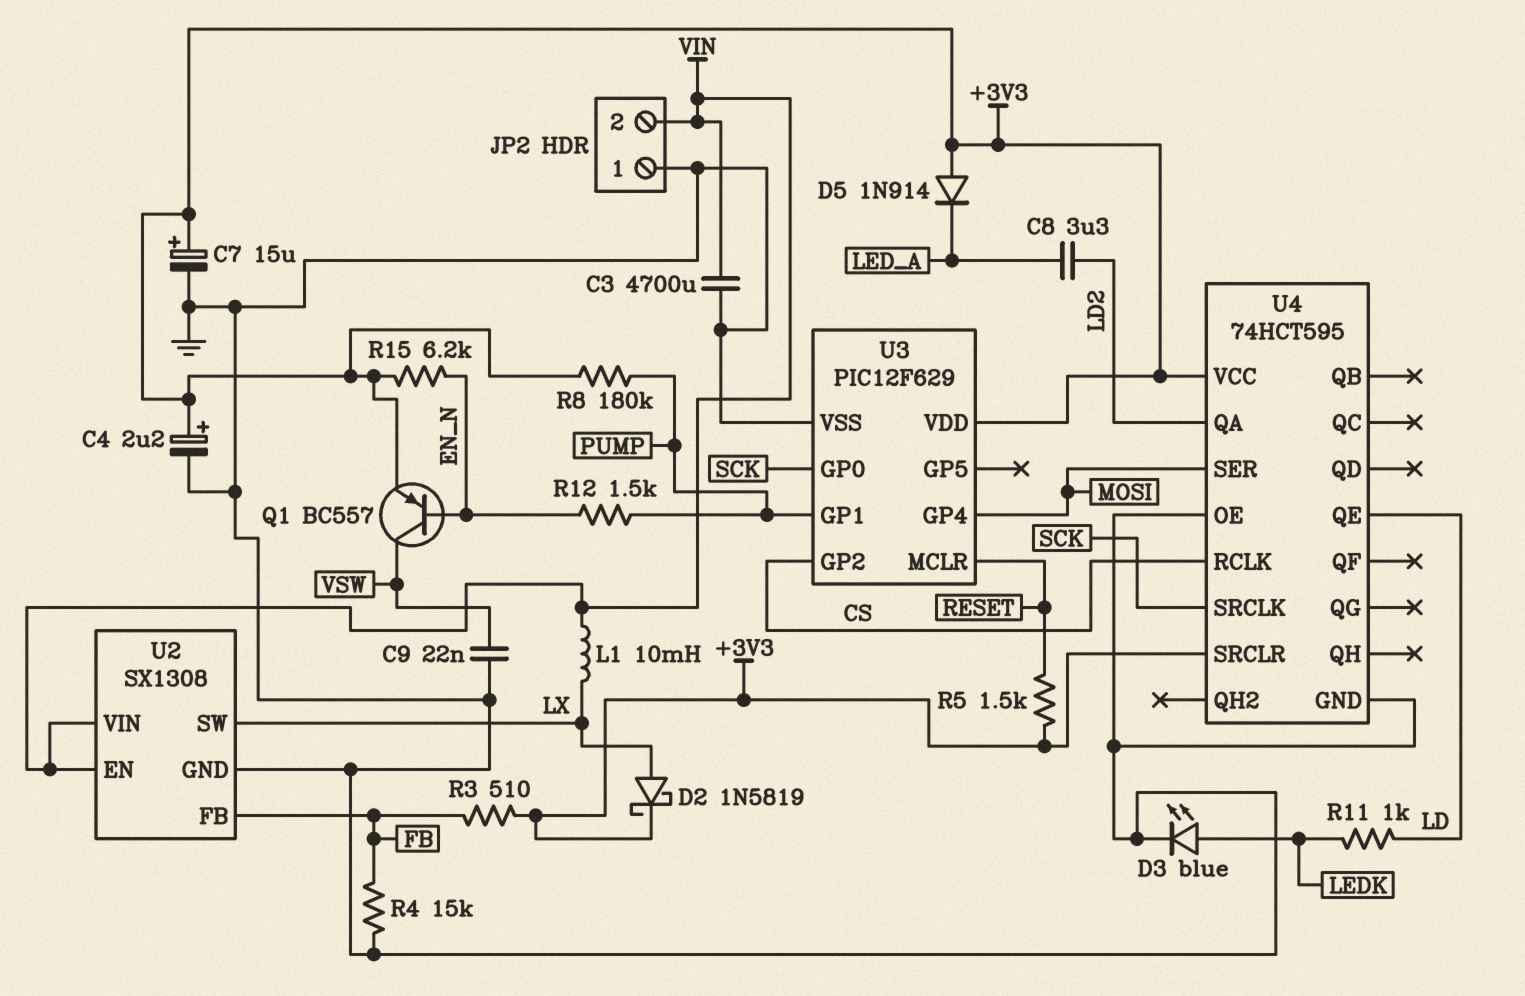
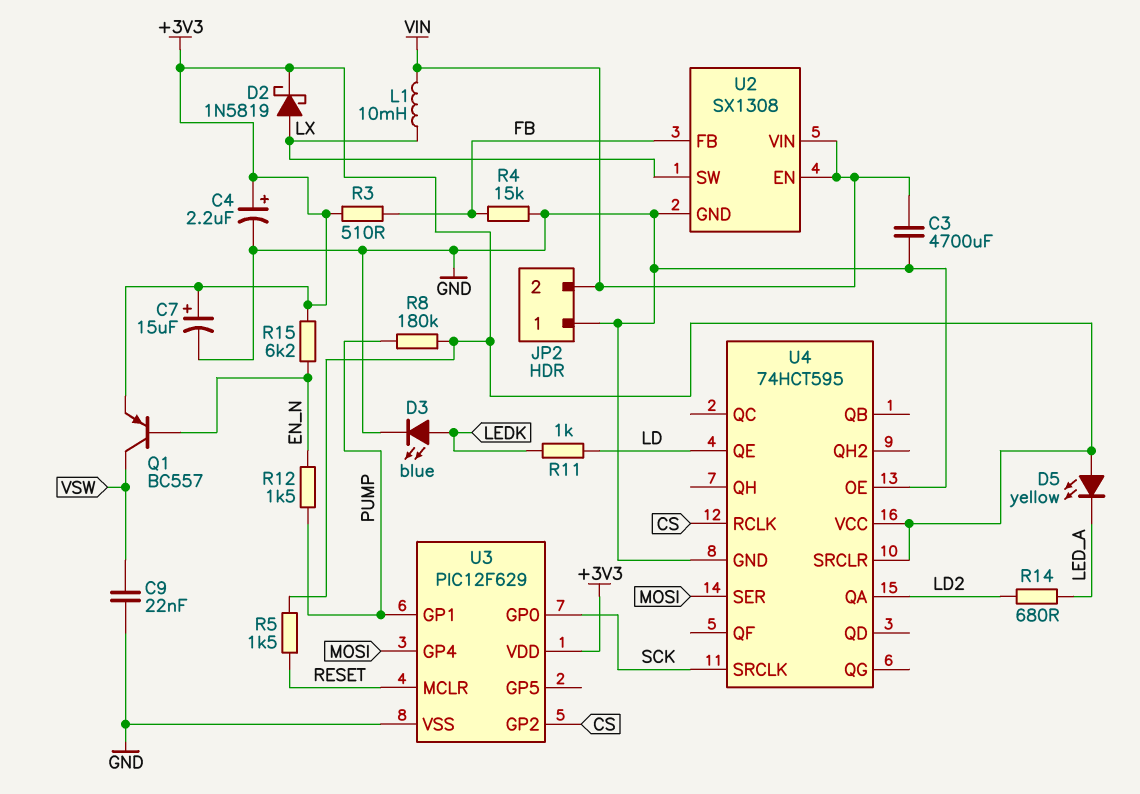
C8: 3.3uF (LD2, LED_A) -> none
D5: diode 1N914 (A +3V3, K LED_A) -> LED yellow (A +3V3, K LED_A)
R14: none -> 680 (LD2, LED_A)

